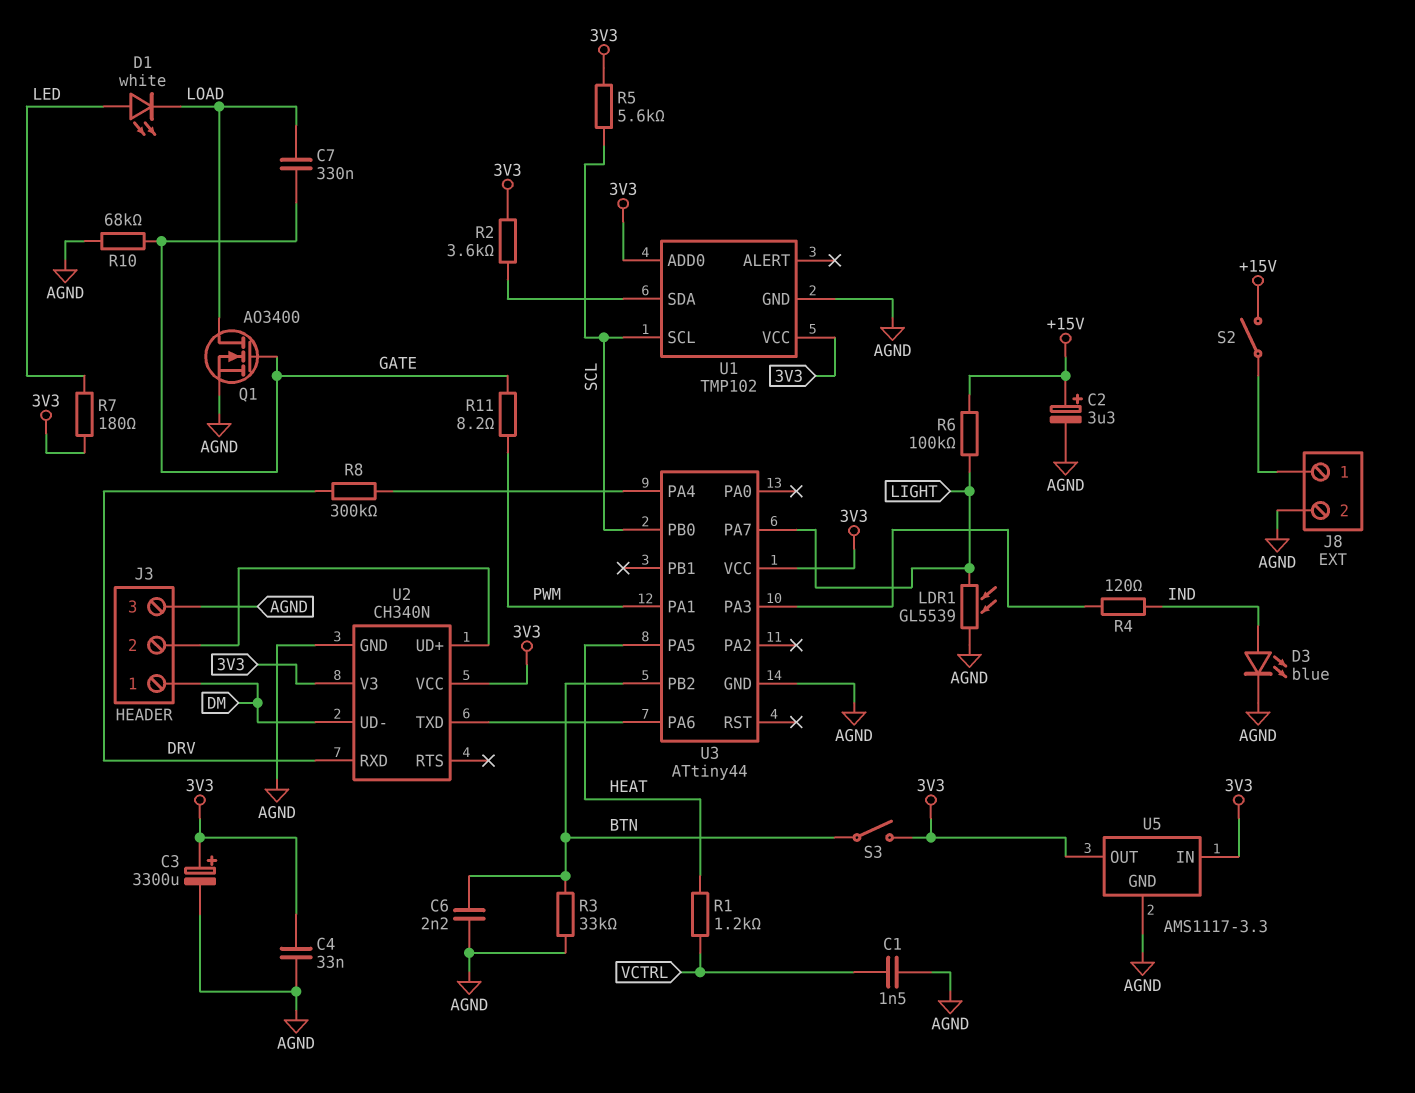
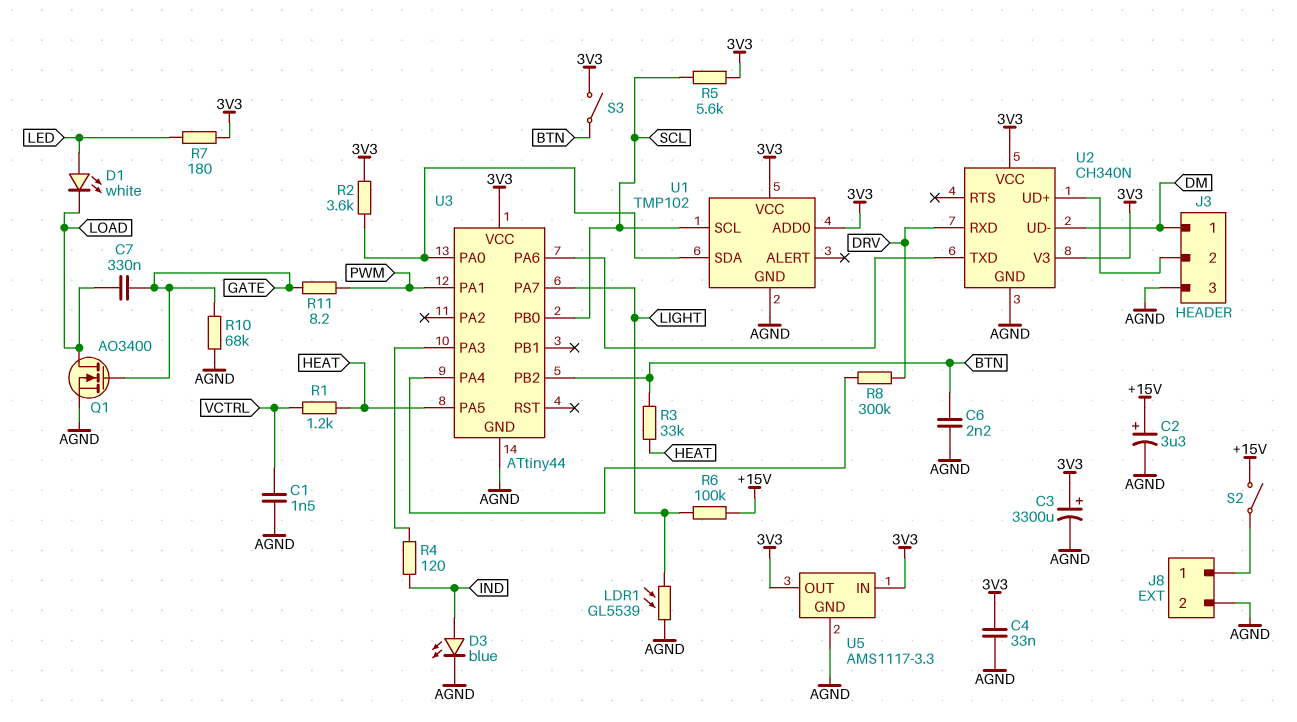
R3: 33k (AGND, BTN) -> 33k (BTN, HEAT)
U3 pin PA0: none -> U1/SDA

